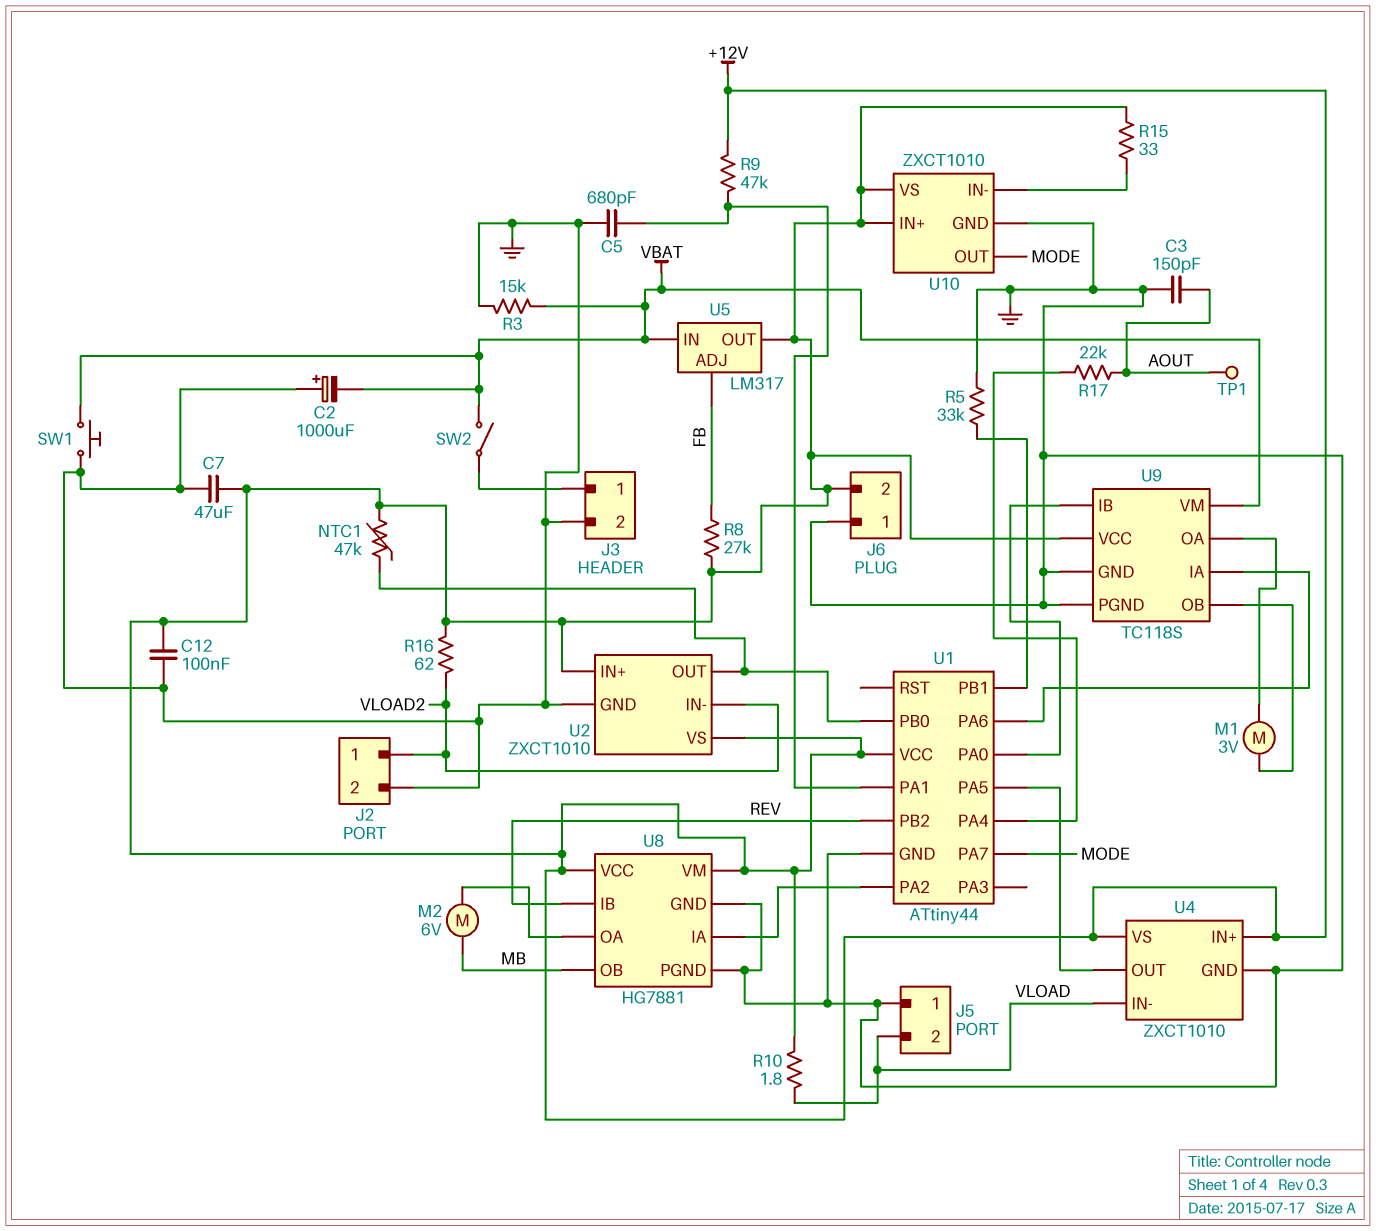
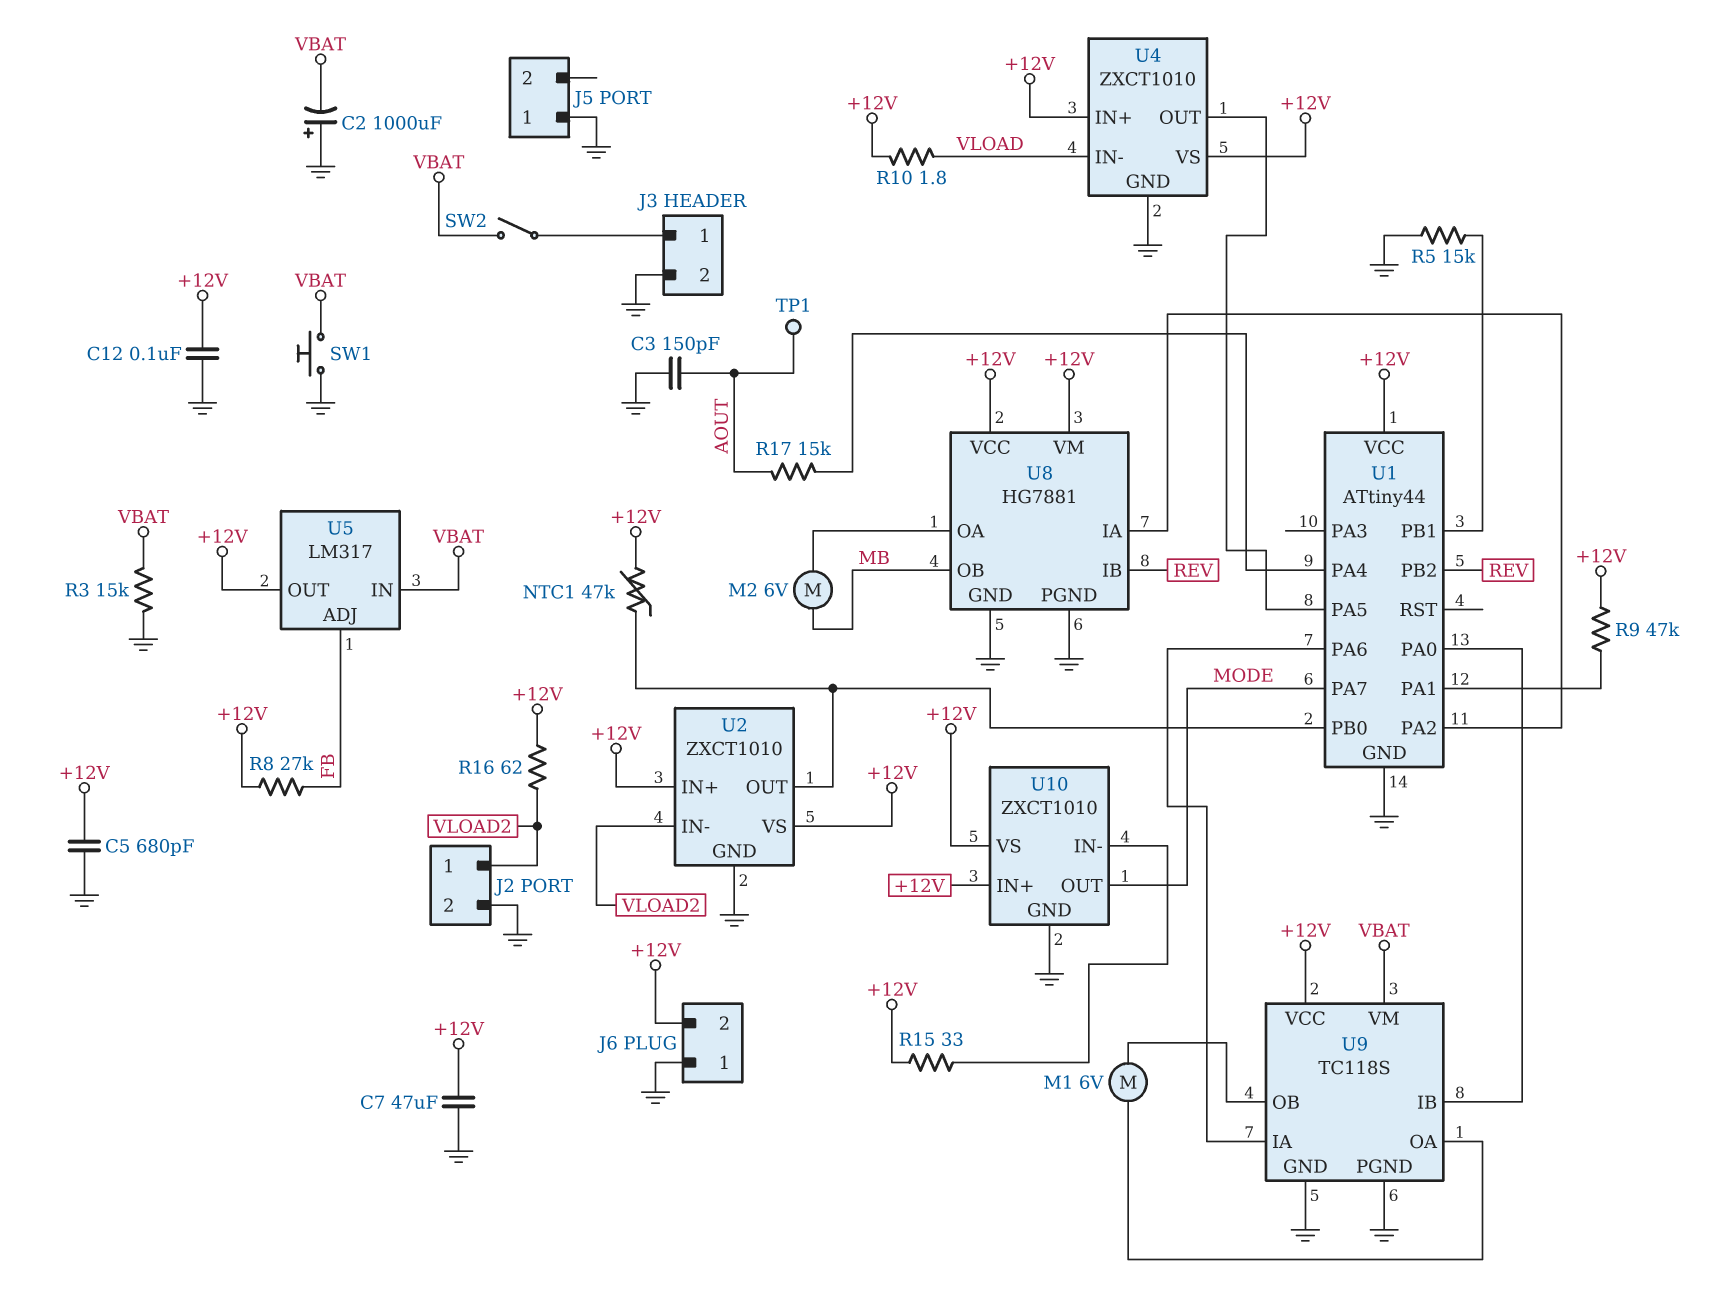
C5: 680pF (GND, U1/PA1) -> 680pF (+12V, GND)
J5 pin 2: VLOAD -> none
M1: motor 3V (U9/OA, U9/OB) -> motor 6V (U9/OA, U9/OB)
R5: 33k (GND, U1/PB1) -> 15k (GND, U1/PB1)
R17: 22k (AOUT, U1/PA4) -> 15k (AOUT, U1/PA4)

